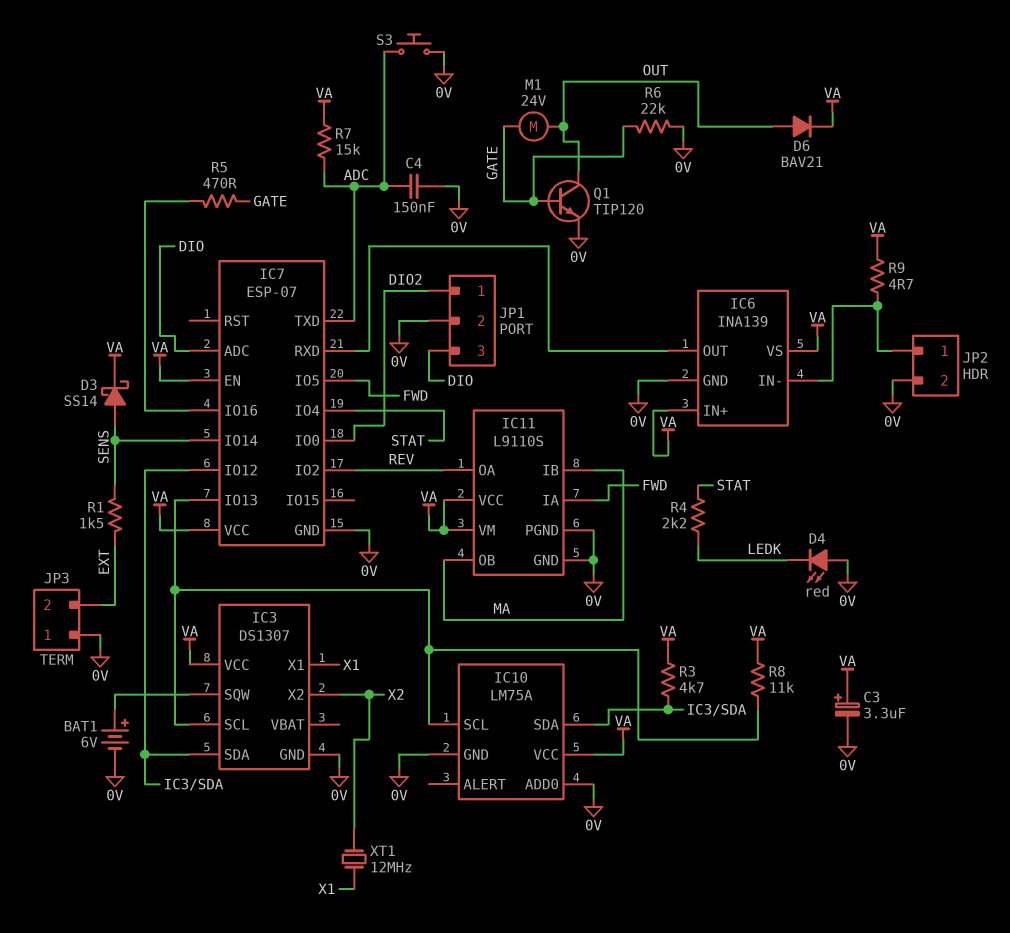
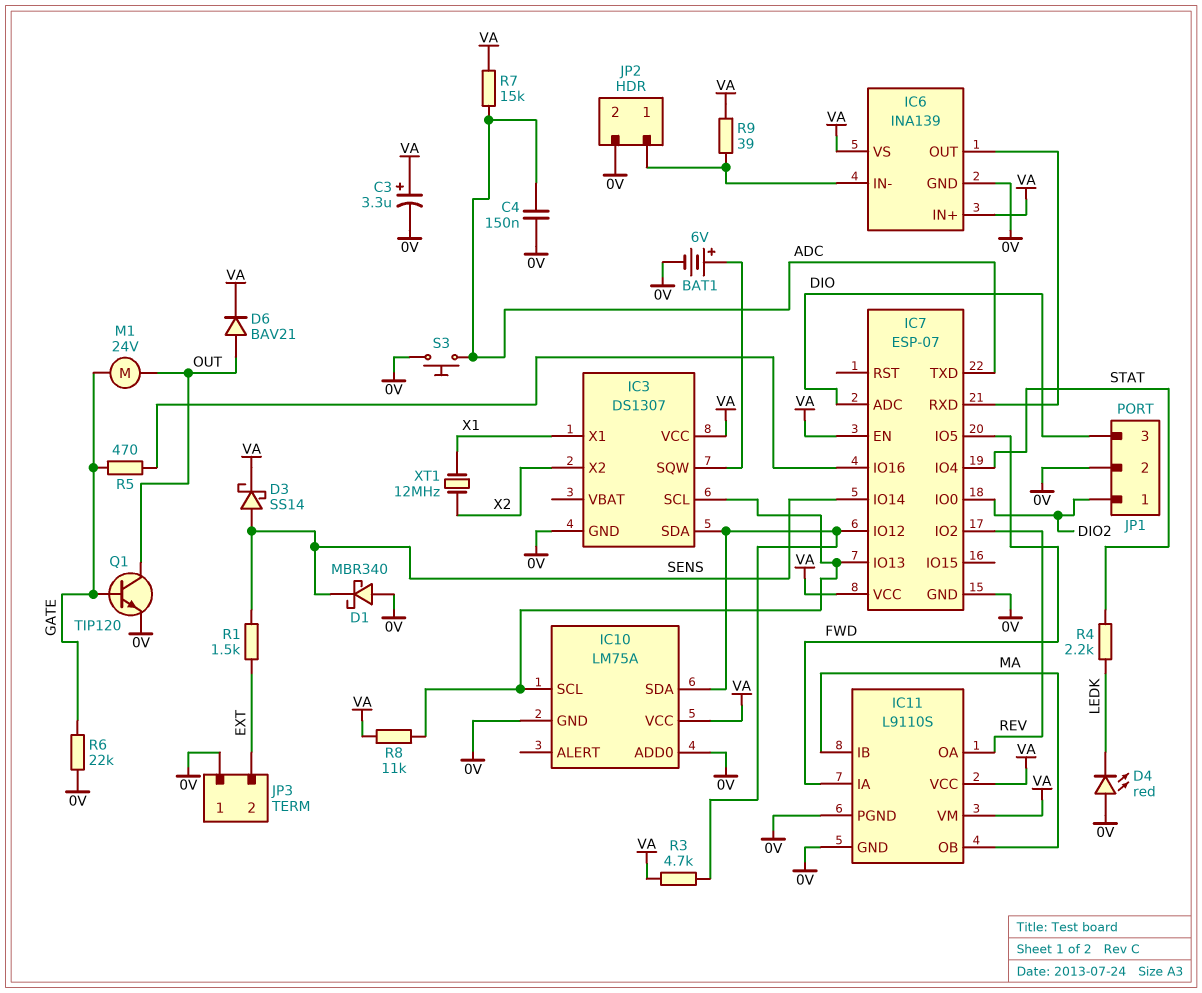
D1: none -> schottky MBR340 (A 0V, K SENS)
R9: 4.7 (IC6/IN-, VA) -> 39 (IC6/IN-, VA)

